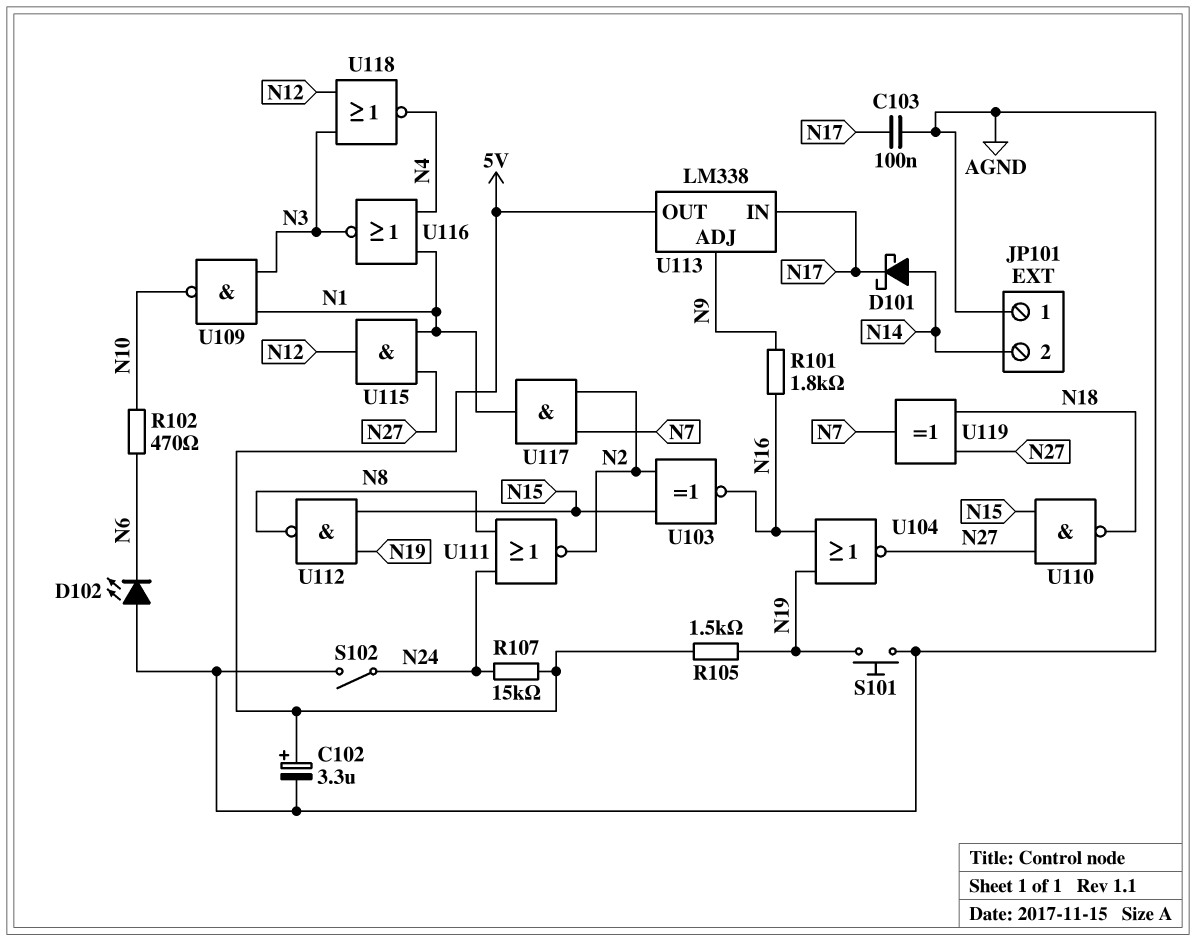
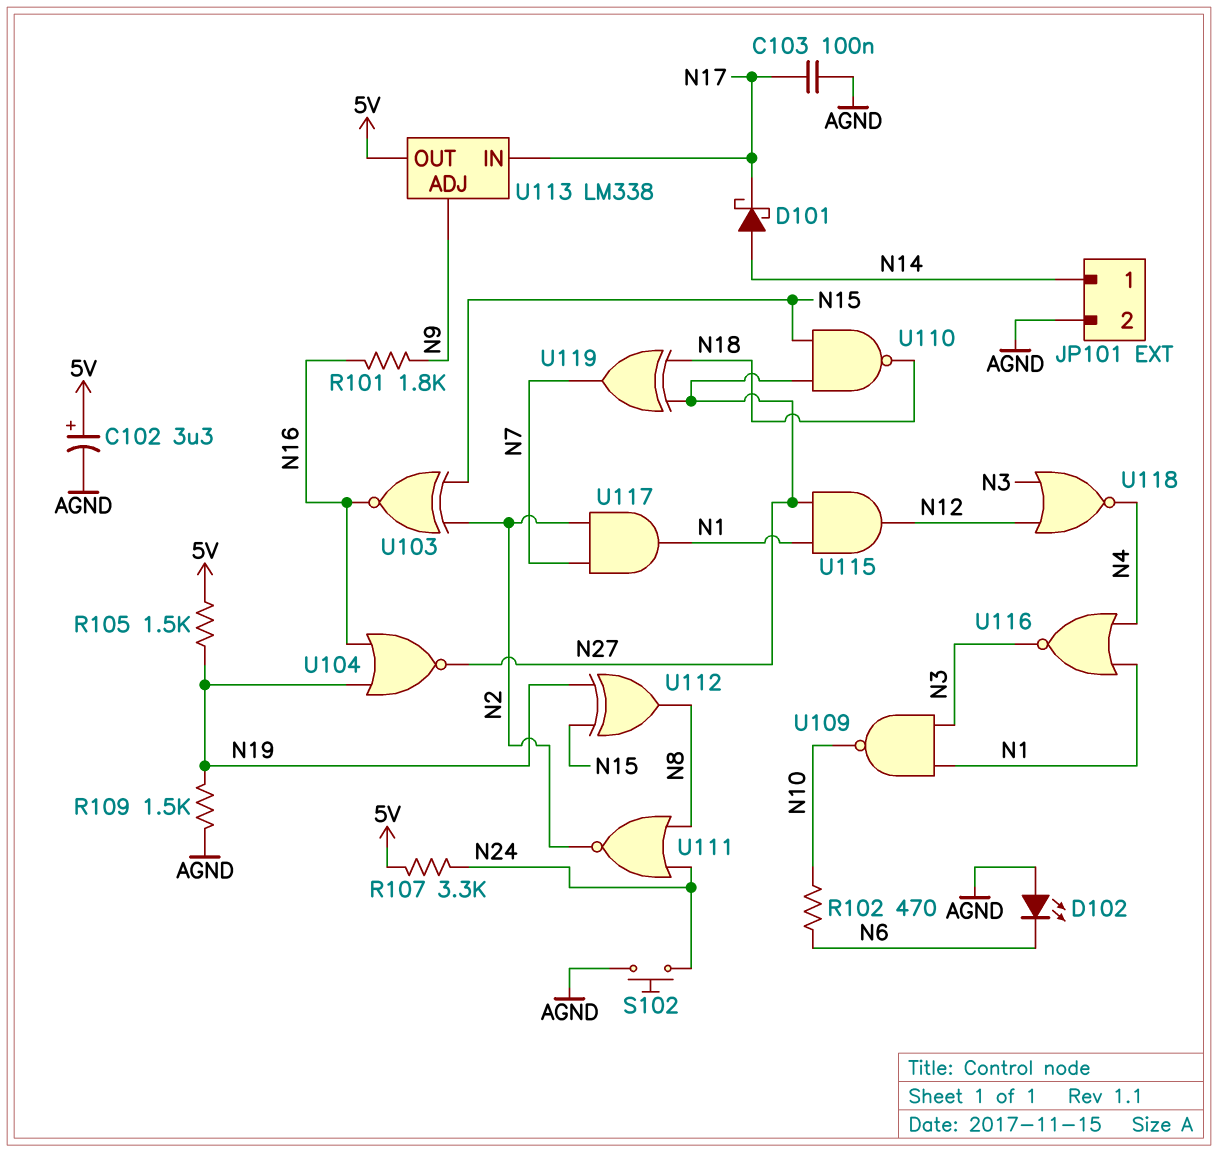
JP101 pin 1: AGND -> N14
JP101 pin 2: N14 -> AGND
R107: 15k (5V, N24) -> 3.3k (5V, N24)
R109: none -> 1.5k (AGND, N19)
S101: button (AGND, N19) -> none
S102: switch (AGND, N24) -> button (AGND, N24)
U112: NAND (in N15, in N19, out N8) -> XOR (in N15, in N19, out N8)

